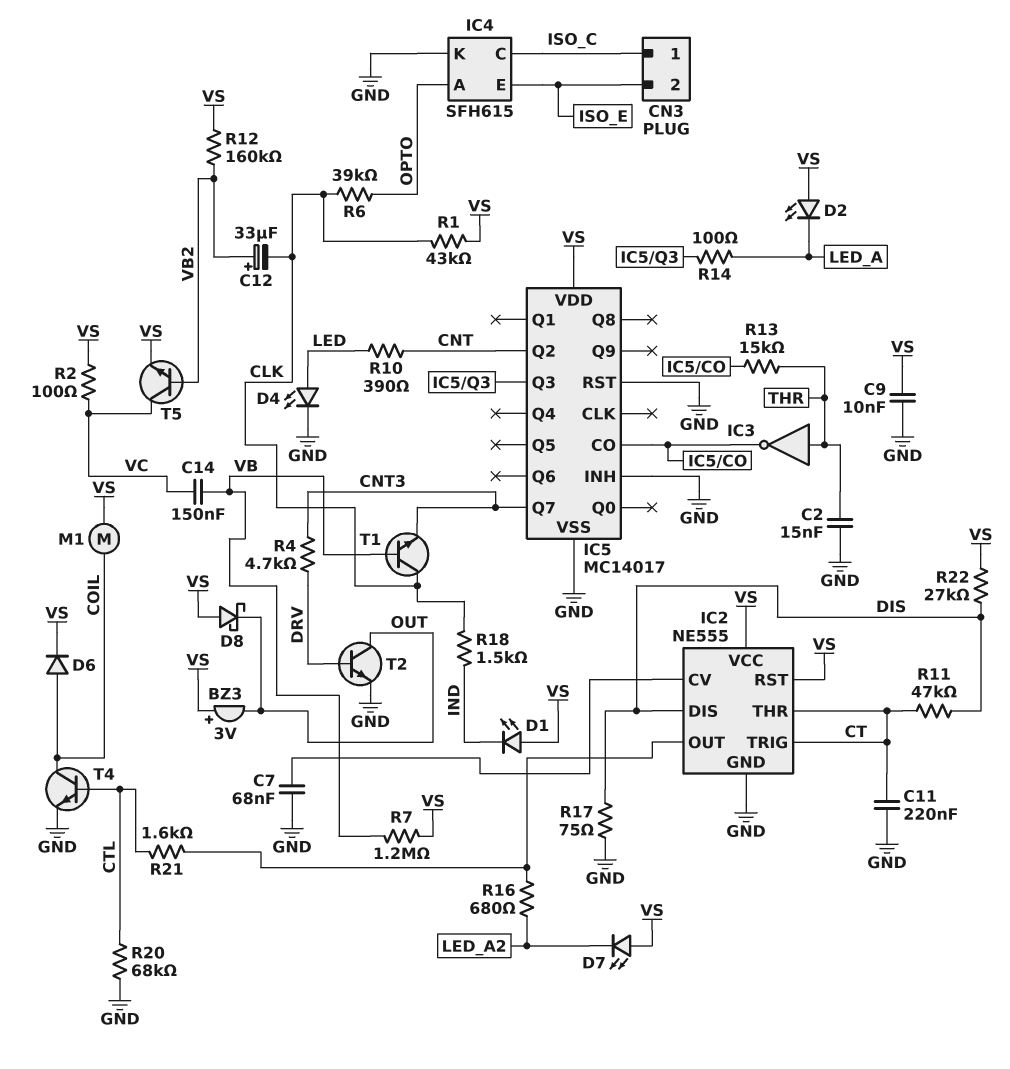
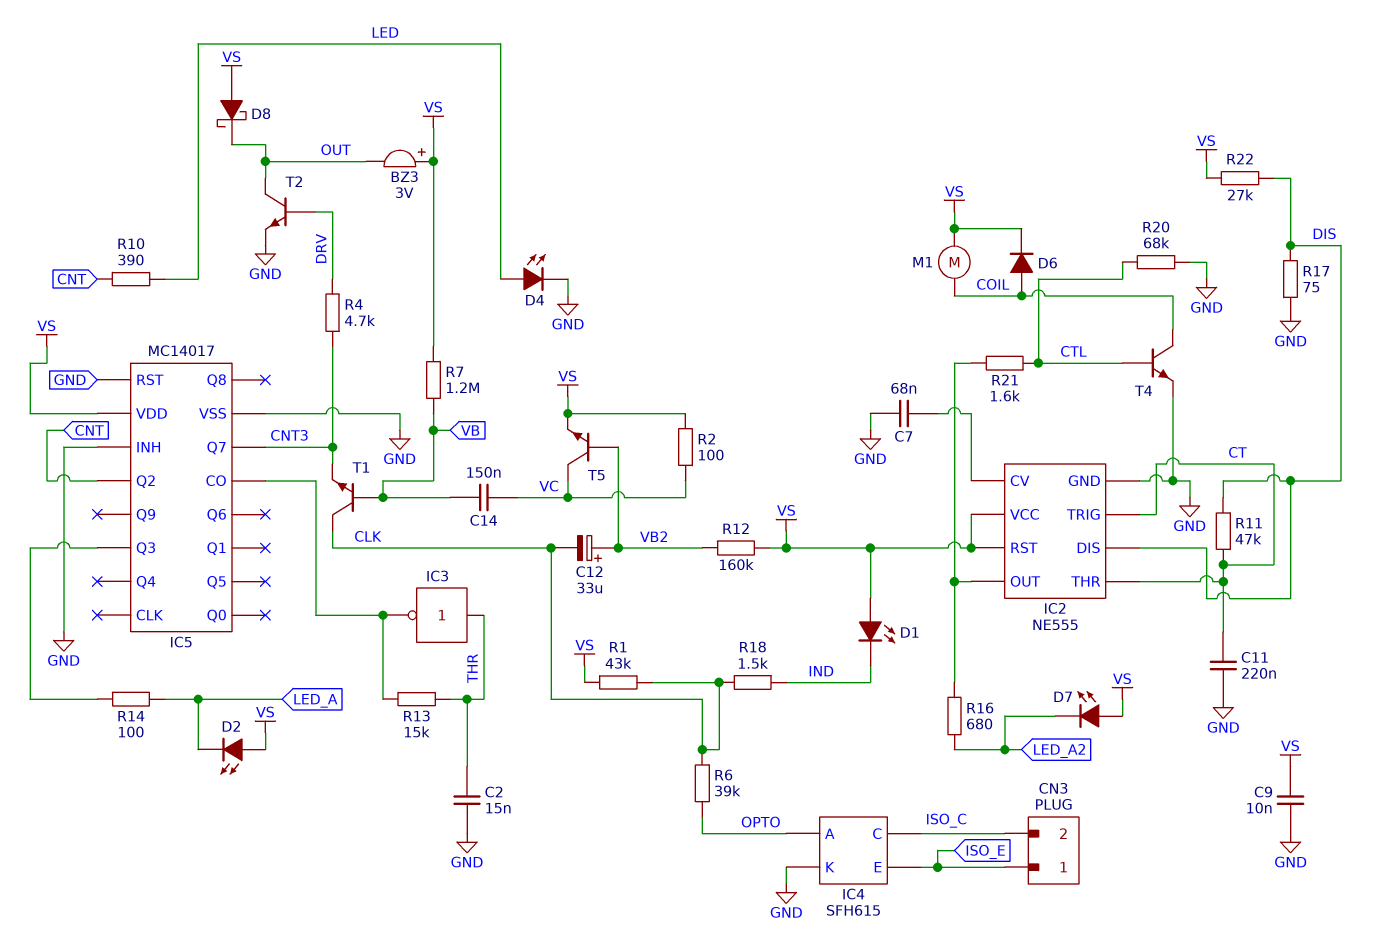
CN3 pin 1: ISO_C -> ISO_E
CN3 pin 2: ISO_E -> ISO_C

